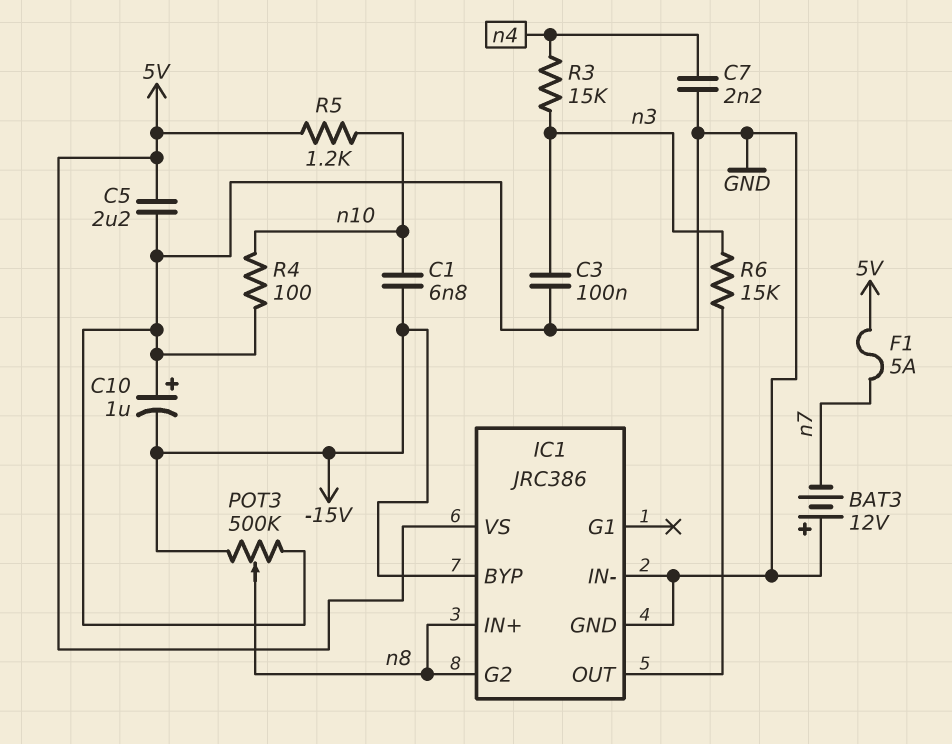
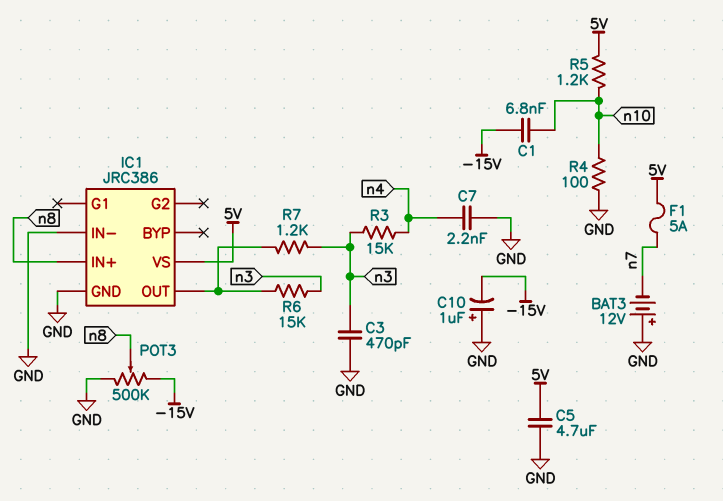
C3: 100nF (GND, n3) -> 470pF (GND, n3)
C5: 2.2uF (5V, GND) -> 4.7uF (5V, GND)
IC1 pin BYP: -15V -> none
IC1 pin G2: n8 -> none
R7: none -> 1.2k (IC1/OUT, n3)

